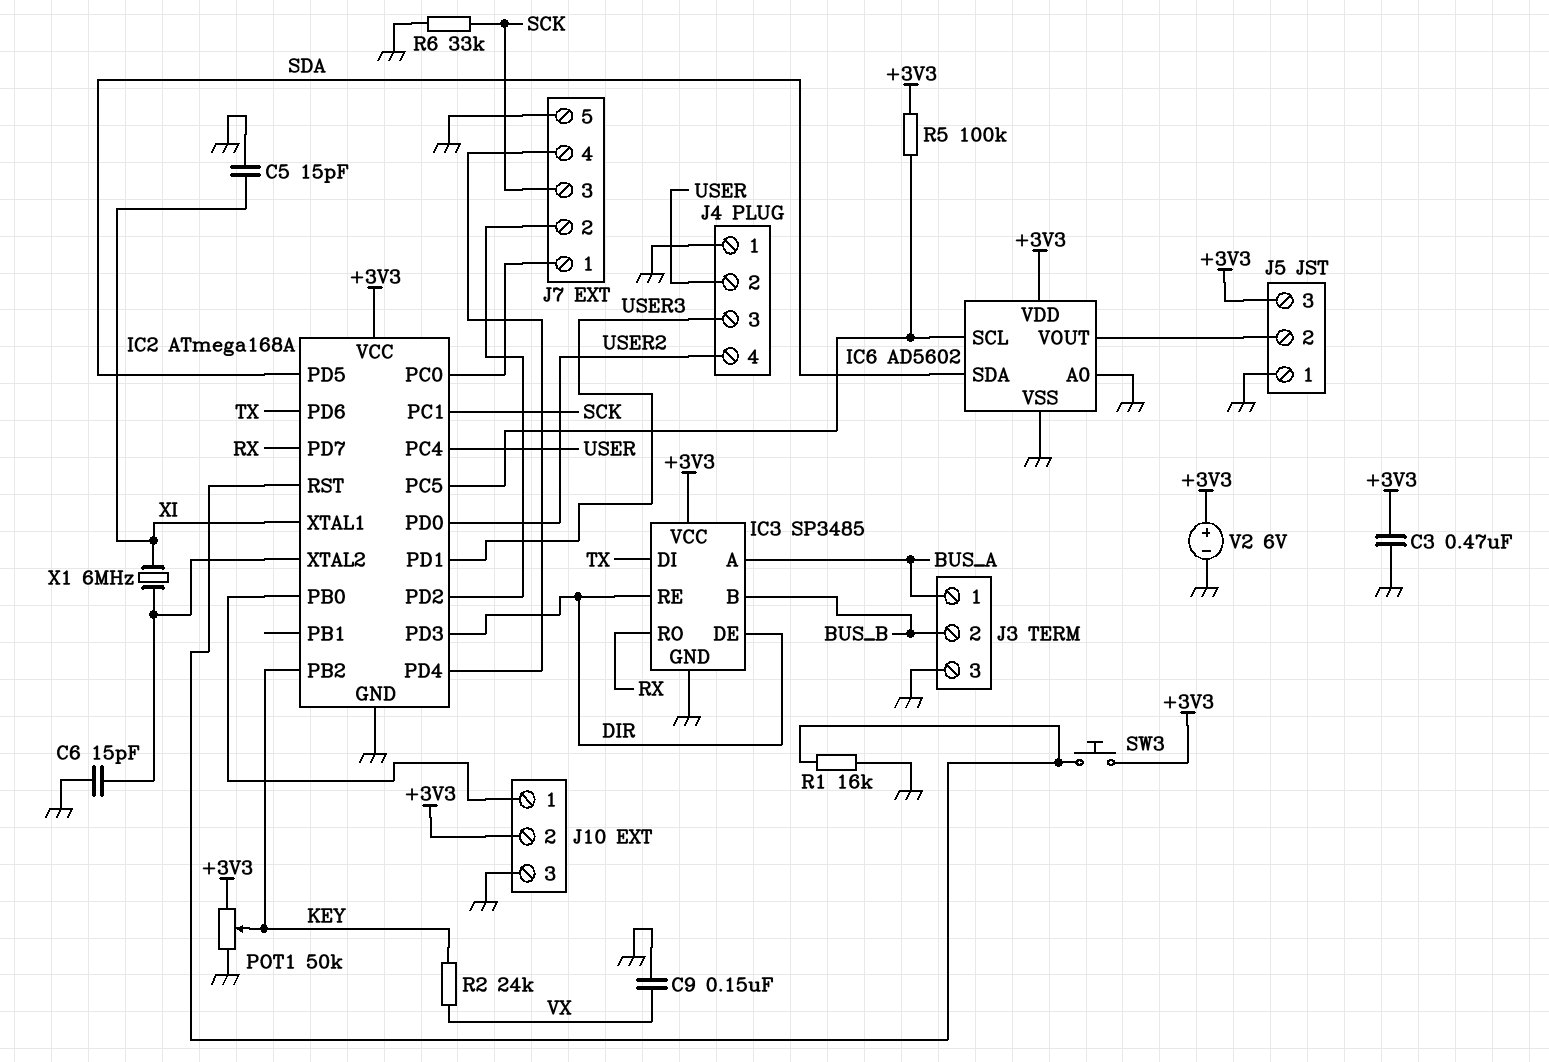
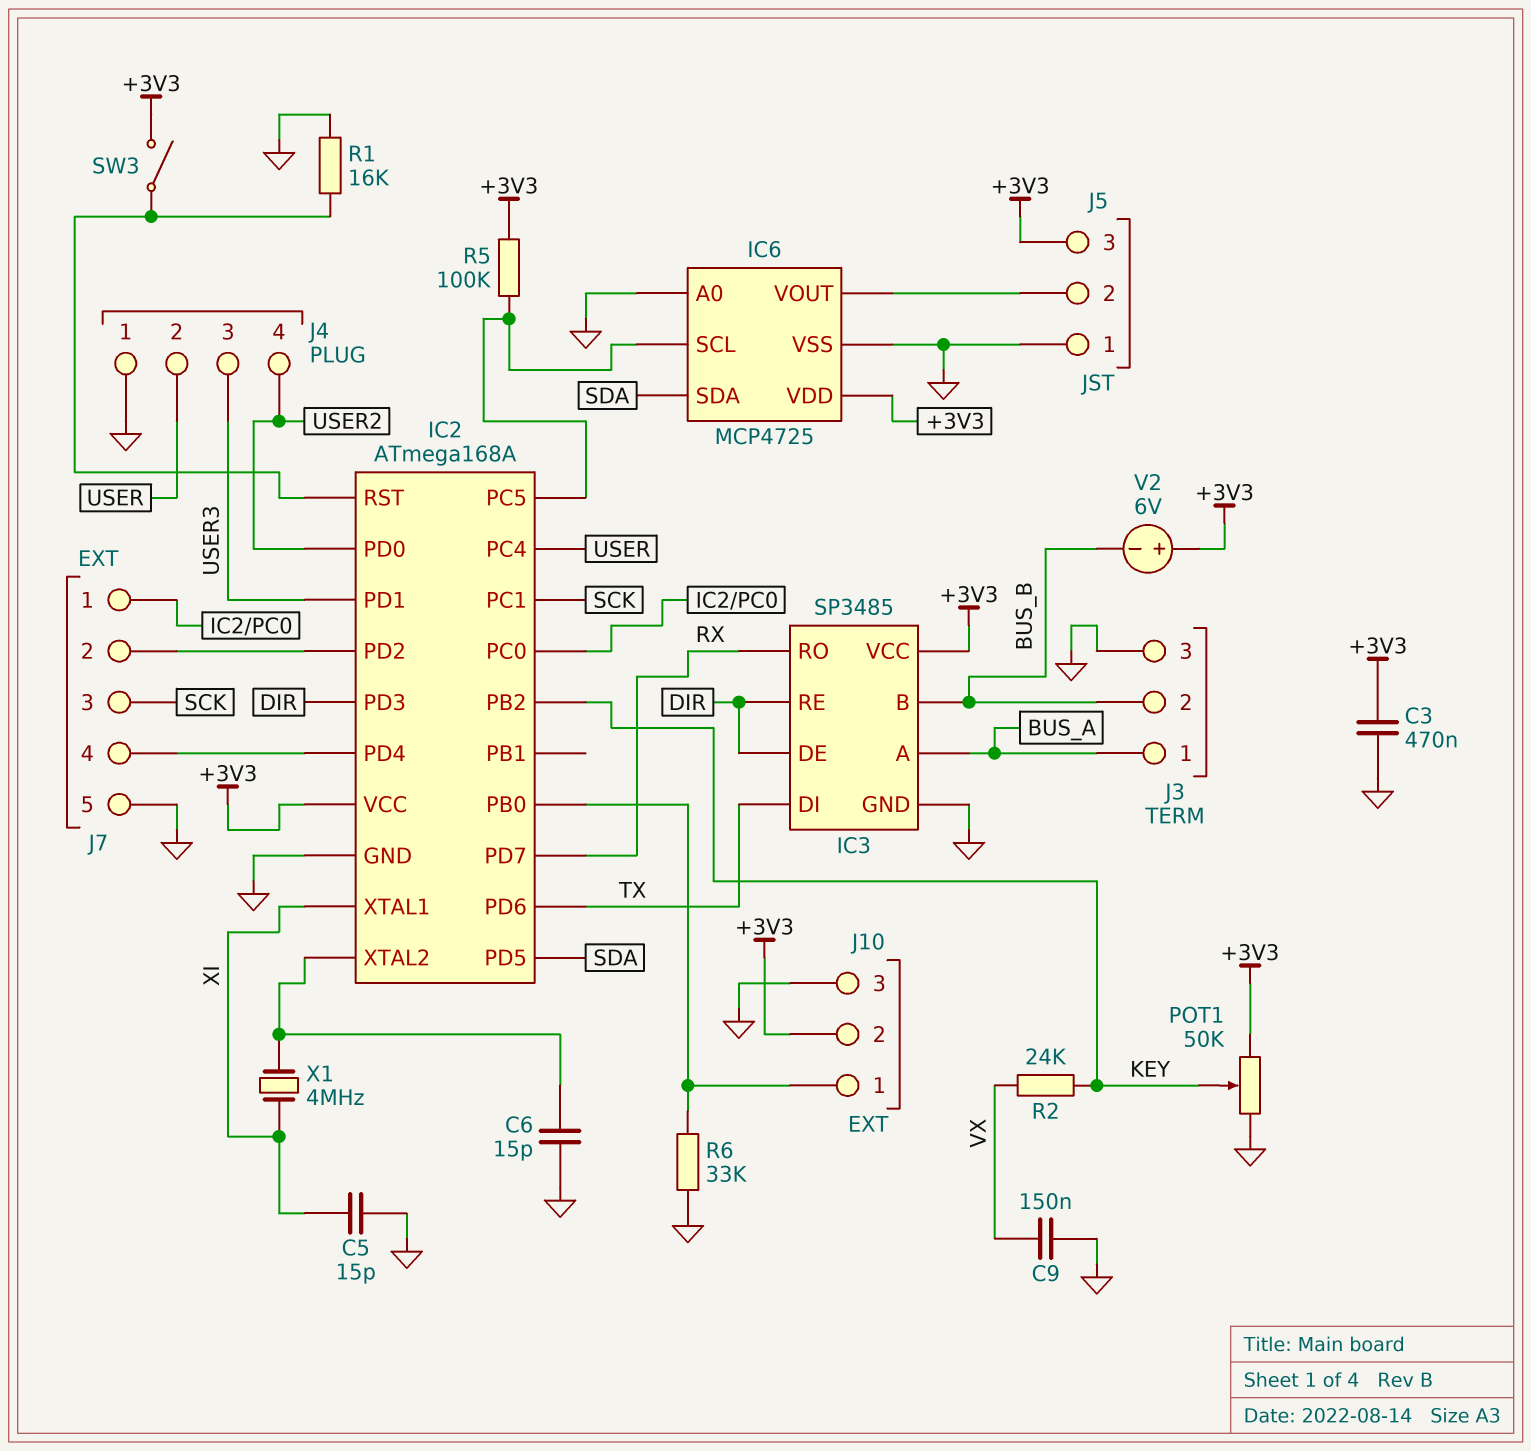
IC6: AD5602 -> MCP4725
R6: 33k (GND, SCK) -> 33k (GND, IC2/PB0)
SW3: button (+3V3, IC2/RST) -> switch (+3V3, IC2/RST)
V2: 6V (plus +3V3, minus GND) -> 6V (plus +3V3, minus BUS_B)
X1: 6MHz (IC2/XTAL2, XI) -> 4MHz (IC2/XTAL2, XI)

